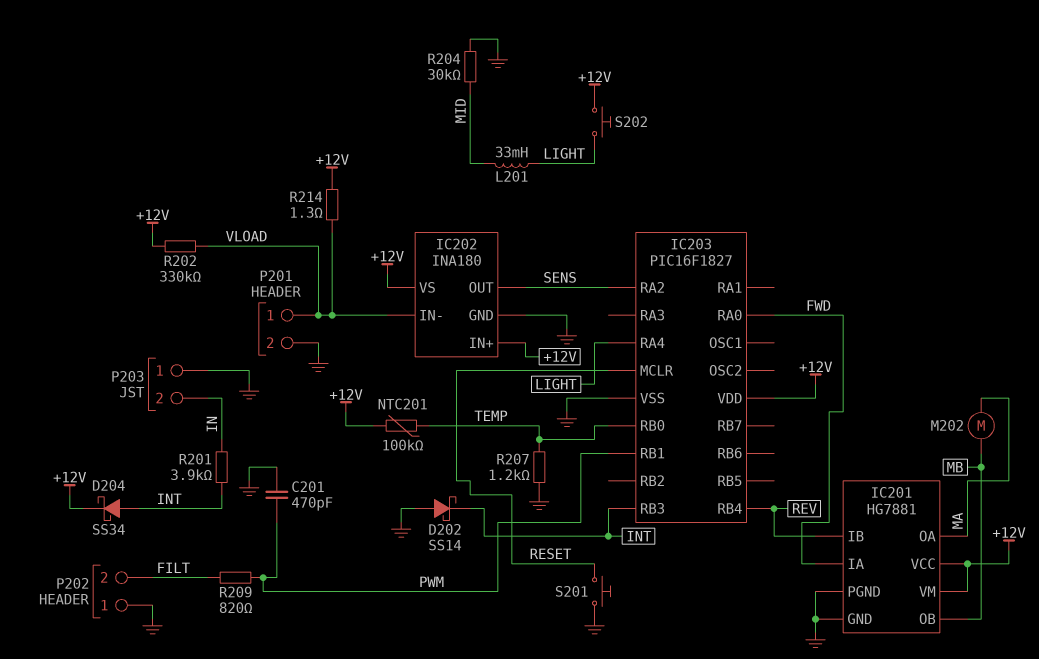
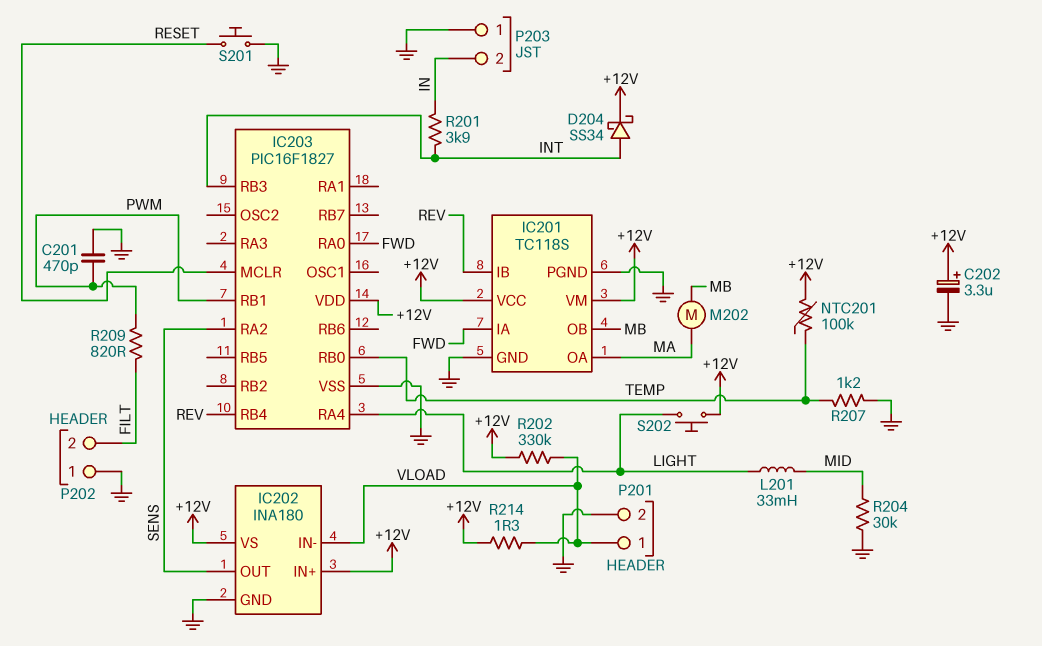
C202: none -> 3.3uF (plus +12V, minus GND)
D202: schottky SS14 (A GND, K INT) -> none
IC201: HG7881 -> TC118S

